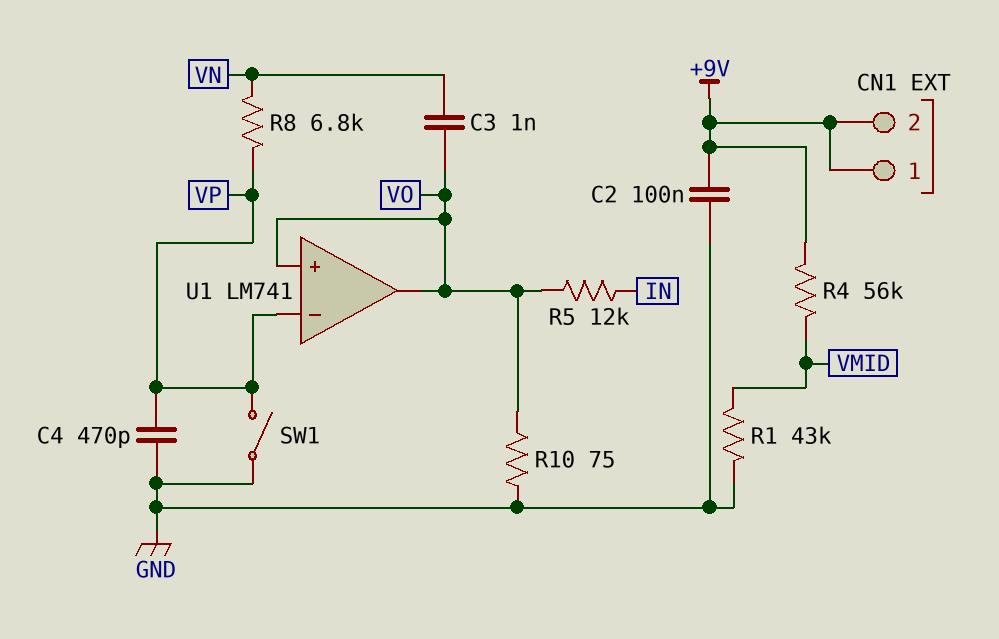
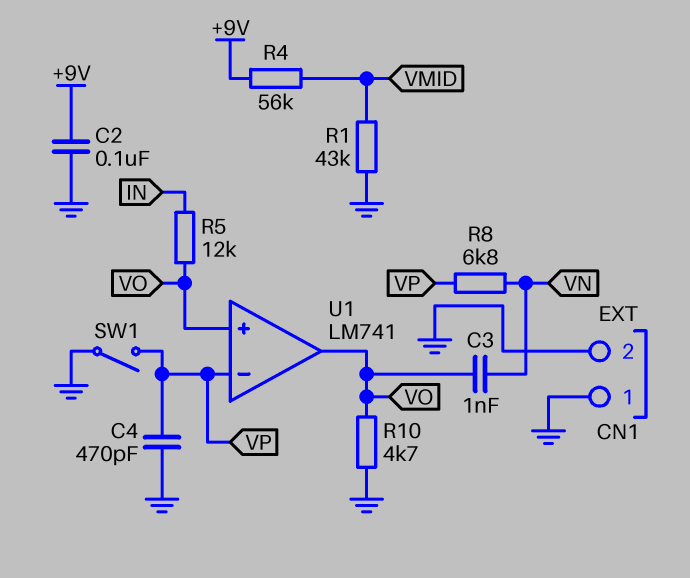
CN1 pin 1: +9V -> GND
CN1 pin 2: +9V -> GND
R10: 75 (GND, VO) -> 4.7k (GND, VO)

